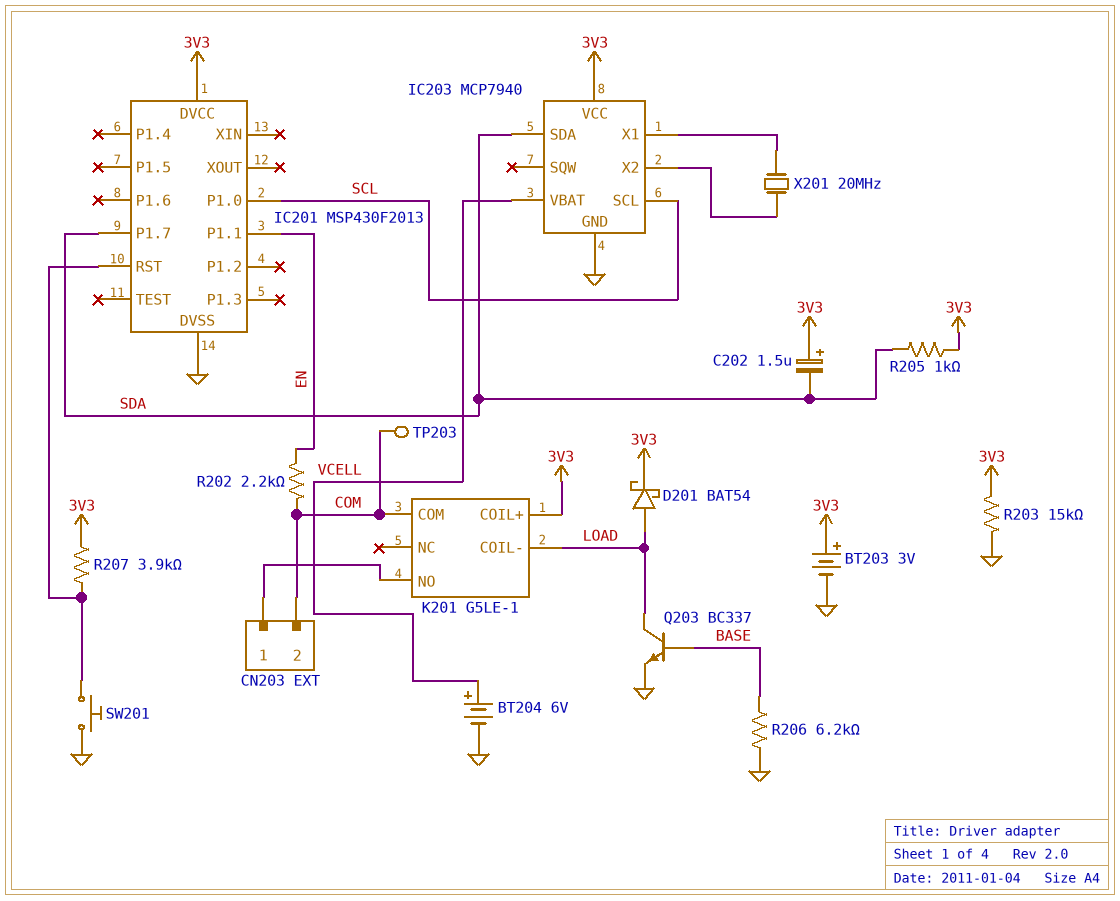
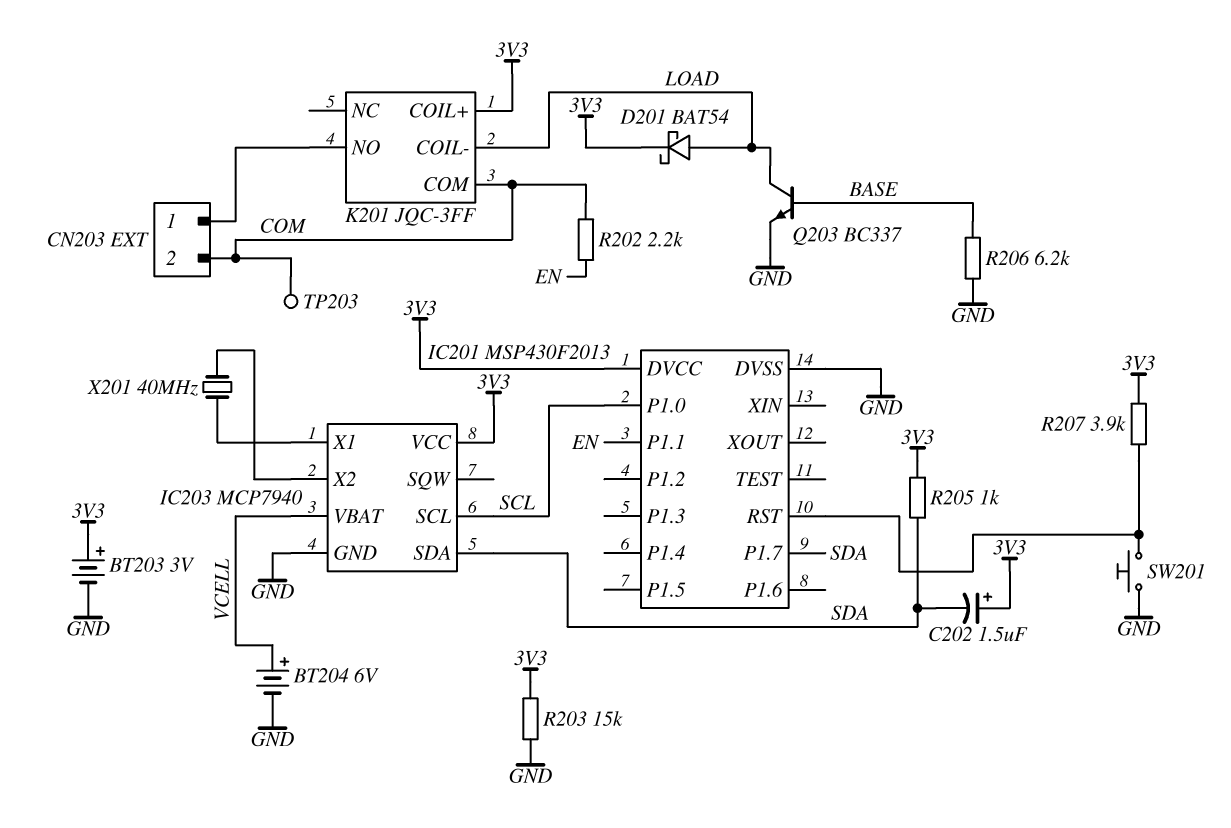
K201: G5LE-1 -> JQC-3FF
X201: 20MHz (IC203/X1, IC203/X2) -> 40MHz (IC203/X1, IC203/X2)

